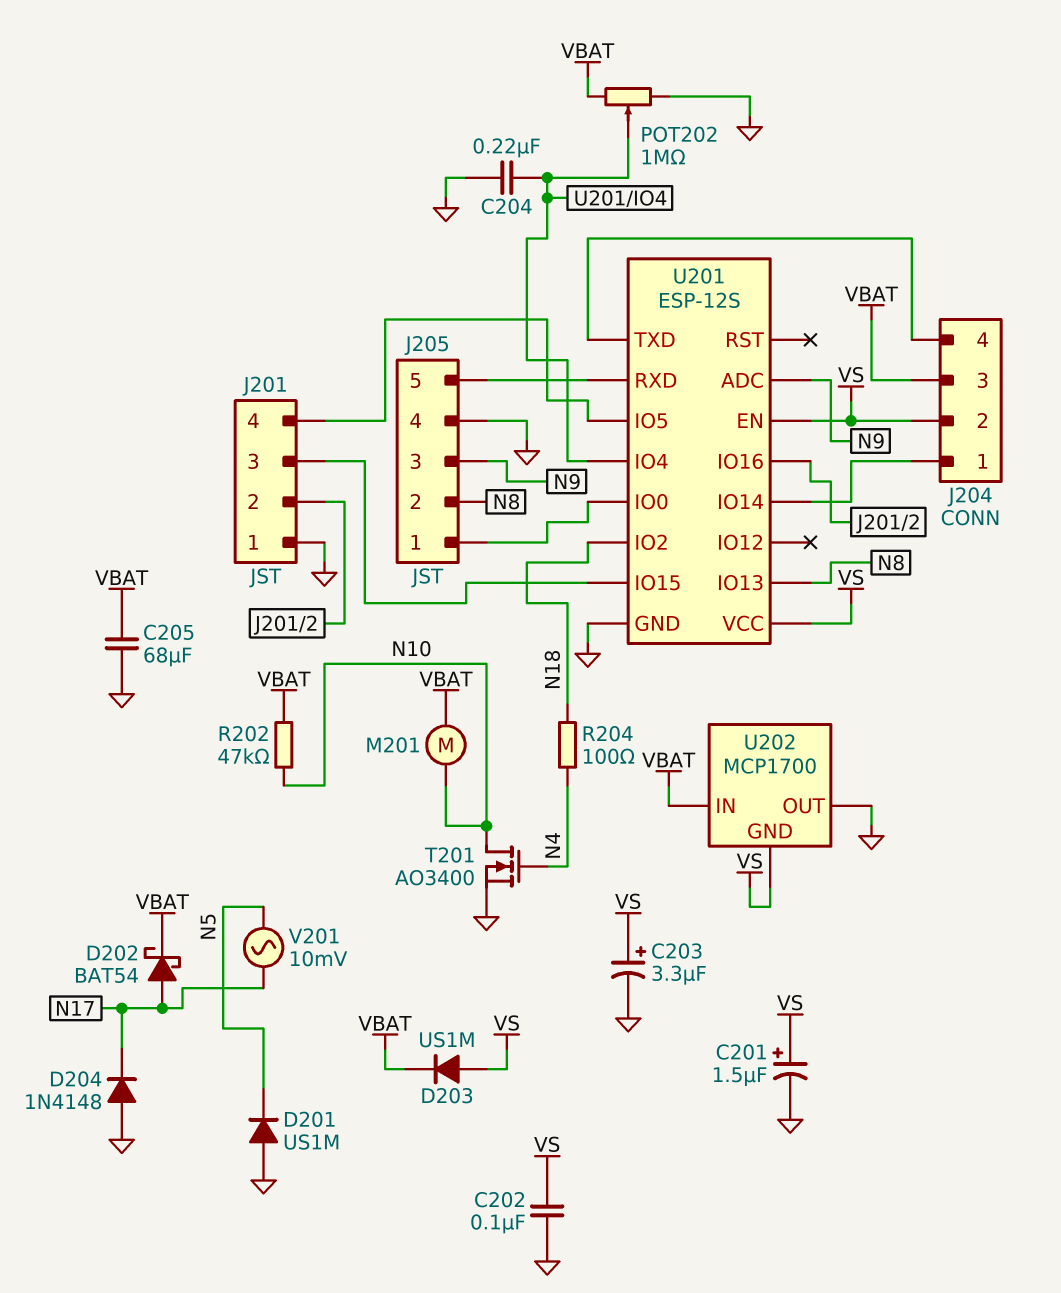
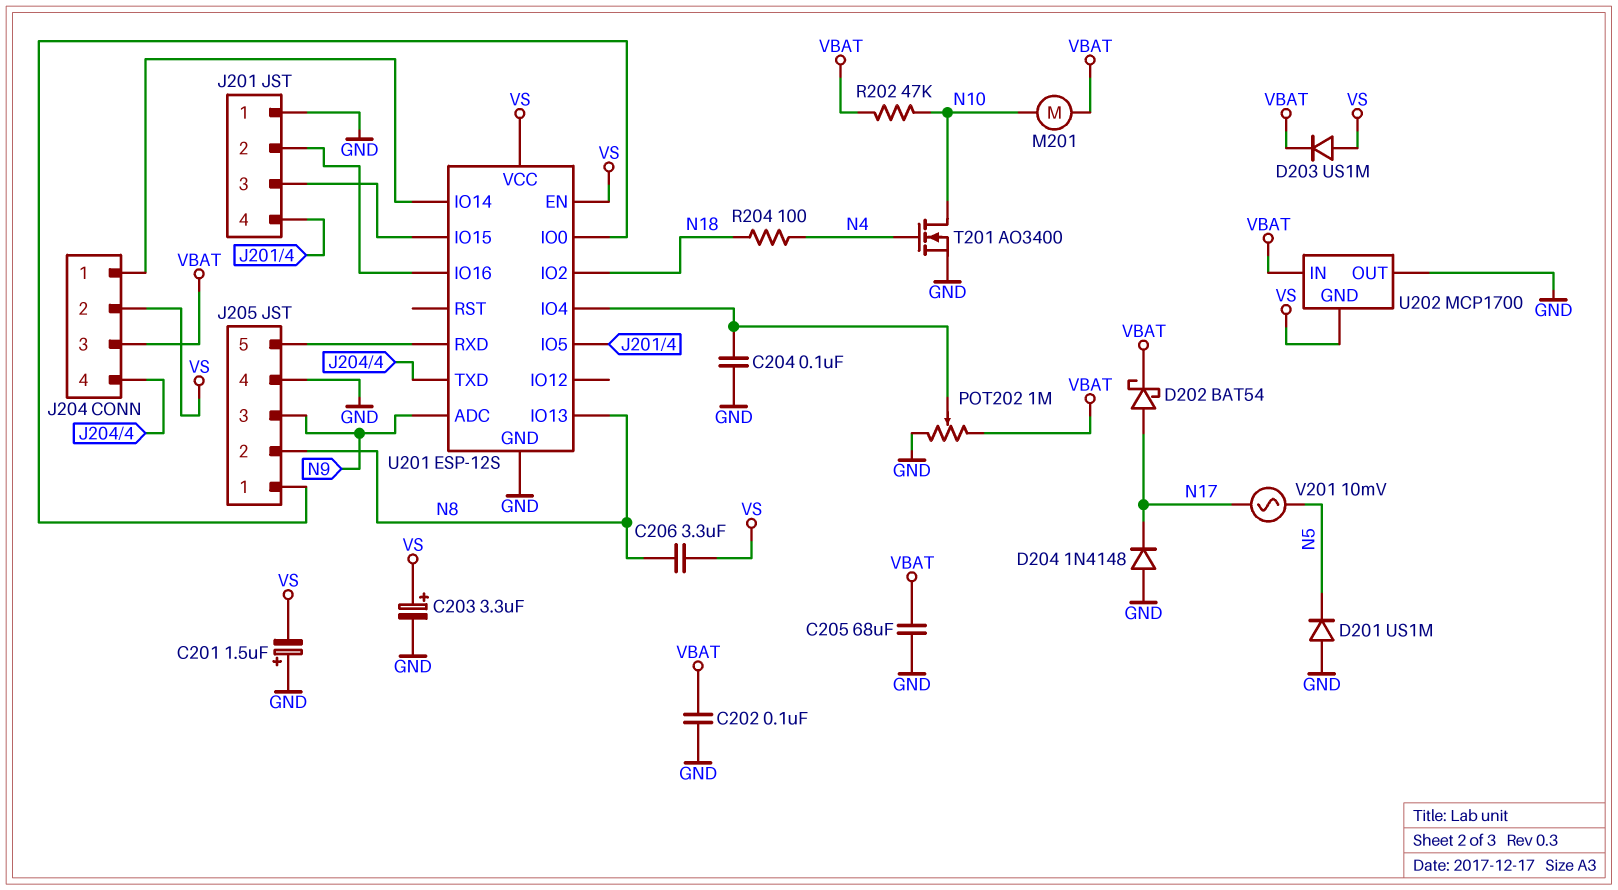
C201: 1.5uF (plus VS, minus GND) -> 1.5uF (plus GND, minus VS)
C202: 100nF (GND, VS) -> 100nF (GND, VBAT)
C204: 220nF (GND, U201/IO4) -> 100nF (GND, U201/IO4)
C206: none -> 3.3uF (N8, VS)

